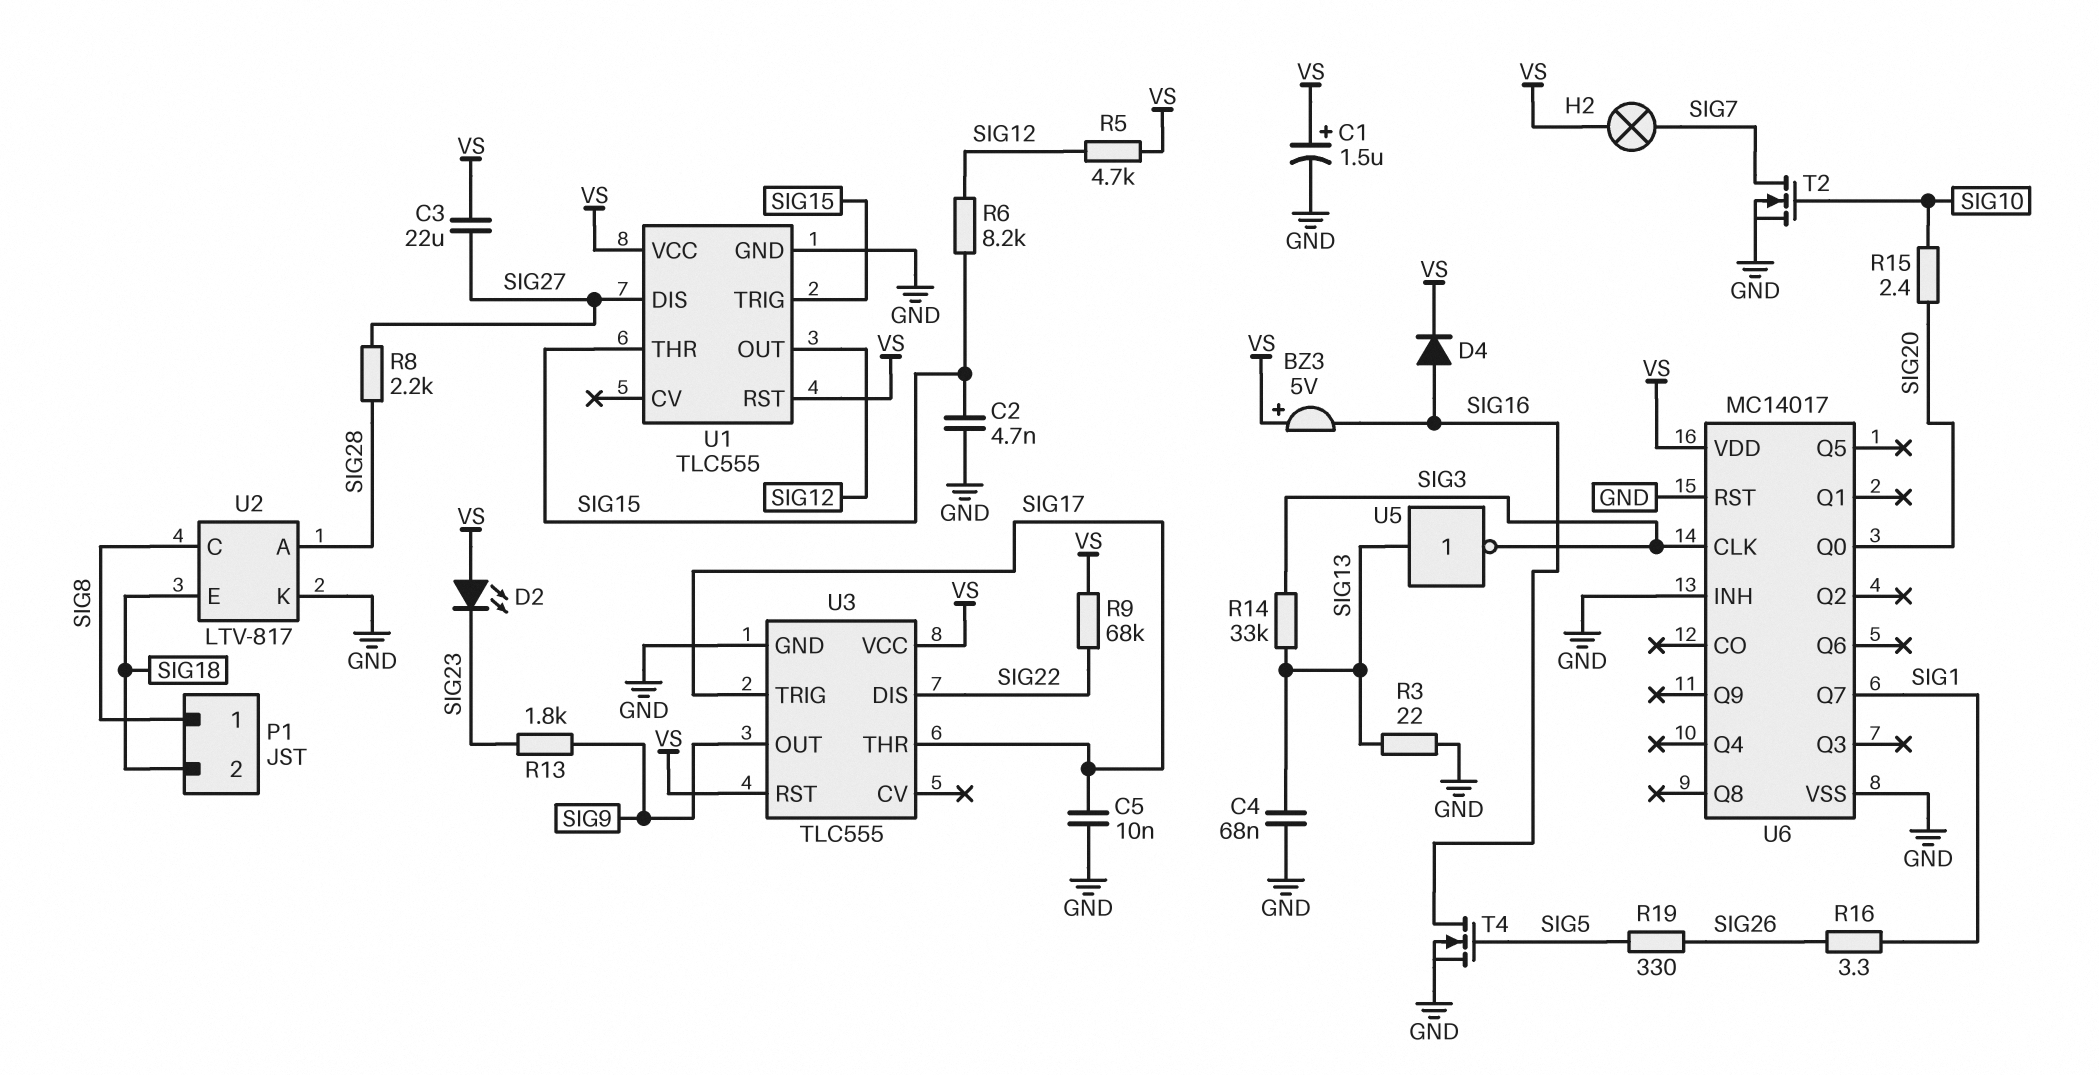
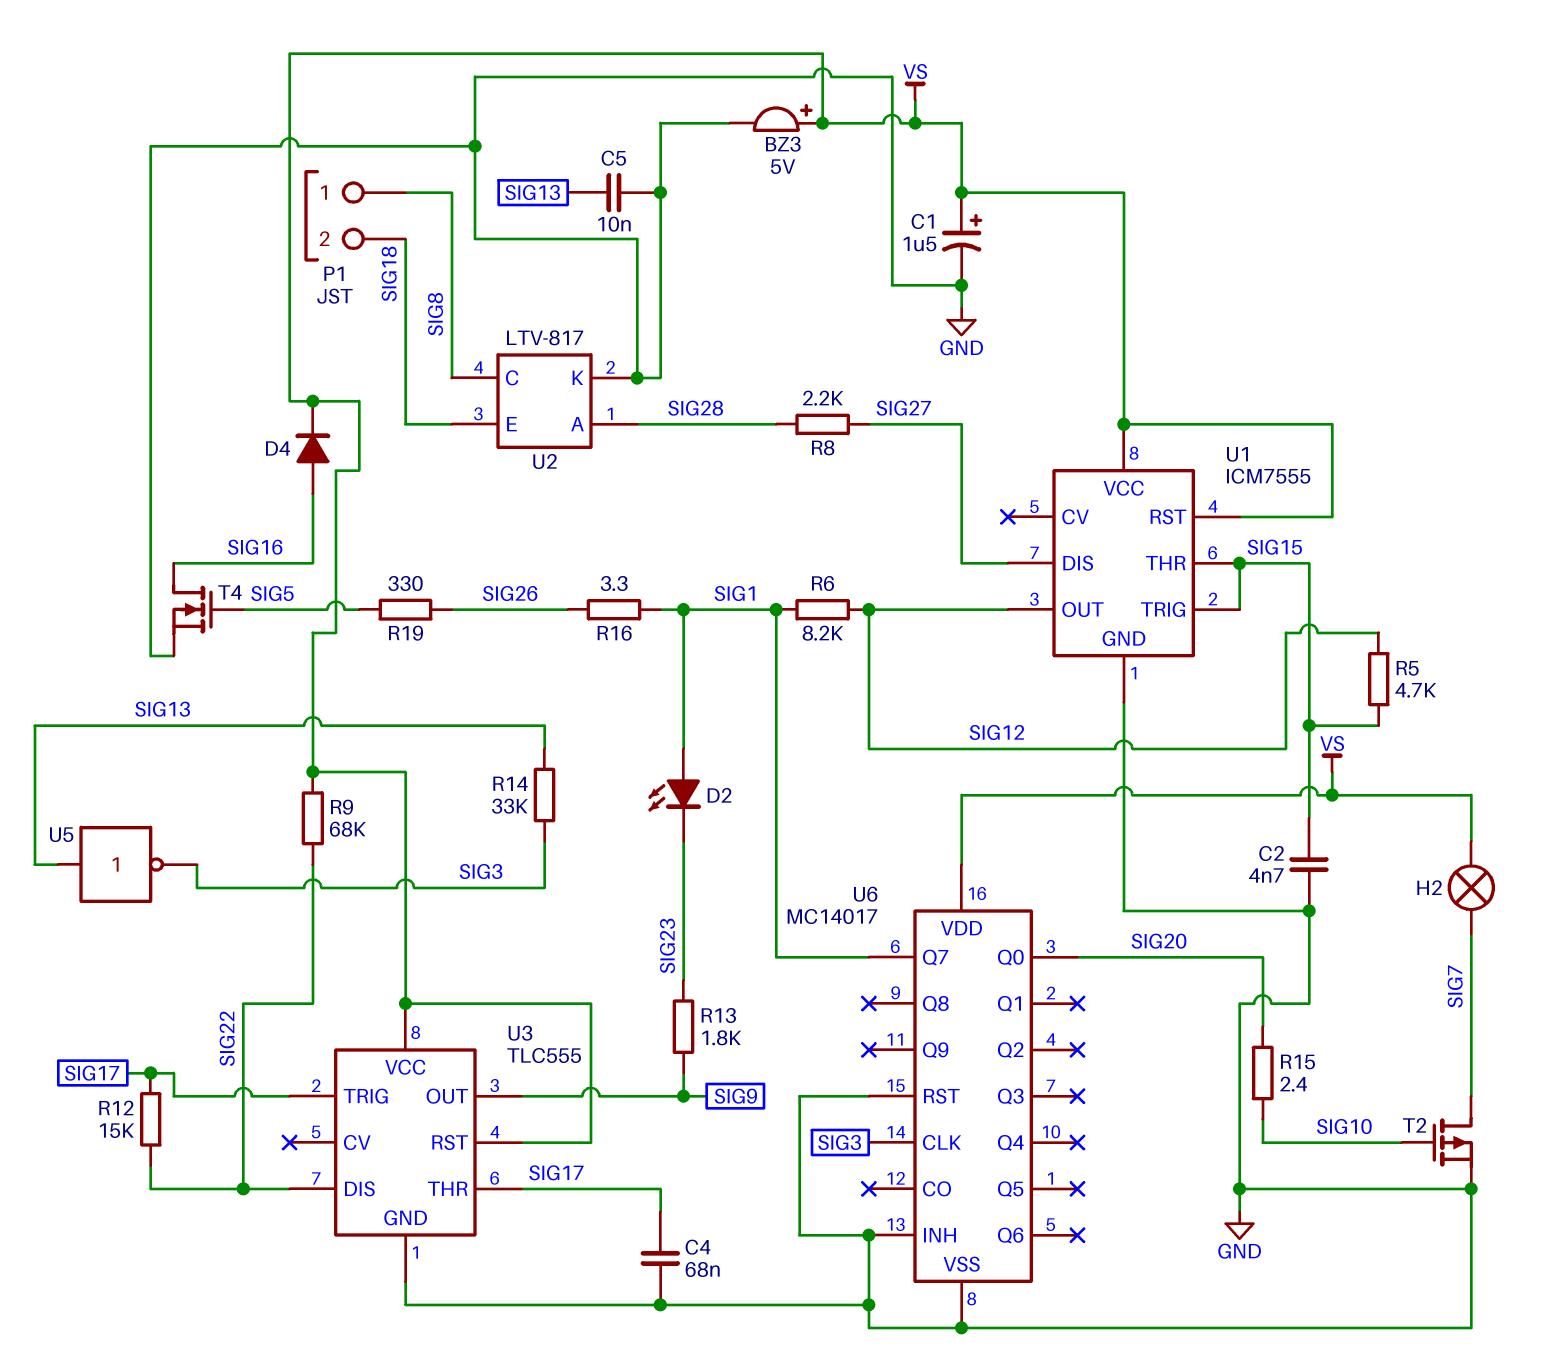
BZ3: buzzer 5V (plus VS, minus SIG16) -> buzzer 5V (plus VS, minus GND)
C3: 22uF (SIG27, VS) -> none
C4: 68nF (GND, SIG13) -> 68nF (GND, SIG17)
C5: 10nF (GND, SIG17) -> 10nF (GND, SIG13)
D2: LED (A VS, K SIG23) -> LED (A SIG1, K SIG23)
R3: 22 (GND, SIG13) -> none
R5: 4.7k (SIG12, VS) -> 4.7k (SIG12, SIG15)
R6: 8.2k (SIG12, SIG15) -> 8.2k (SIG1, SIG12)
R12: none -> 15k (SIG17, SIG22)
T2: NMOS (G SIG10, D SIG7, S GND) -> PMOS (G SIG10, D SIG7, S GND)
U1: TLC555 -> ICM7555

